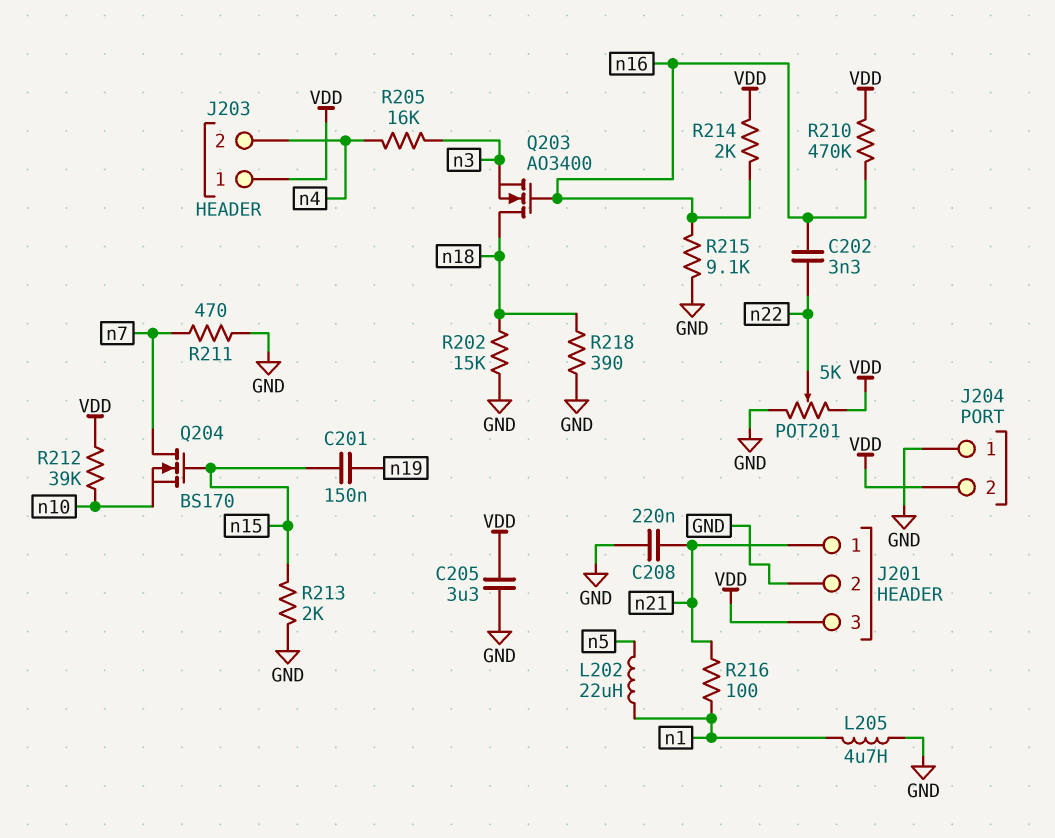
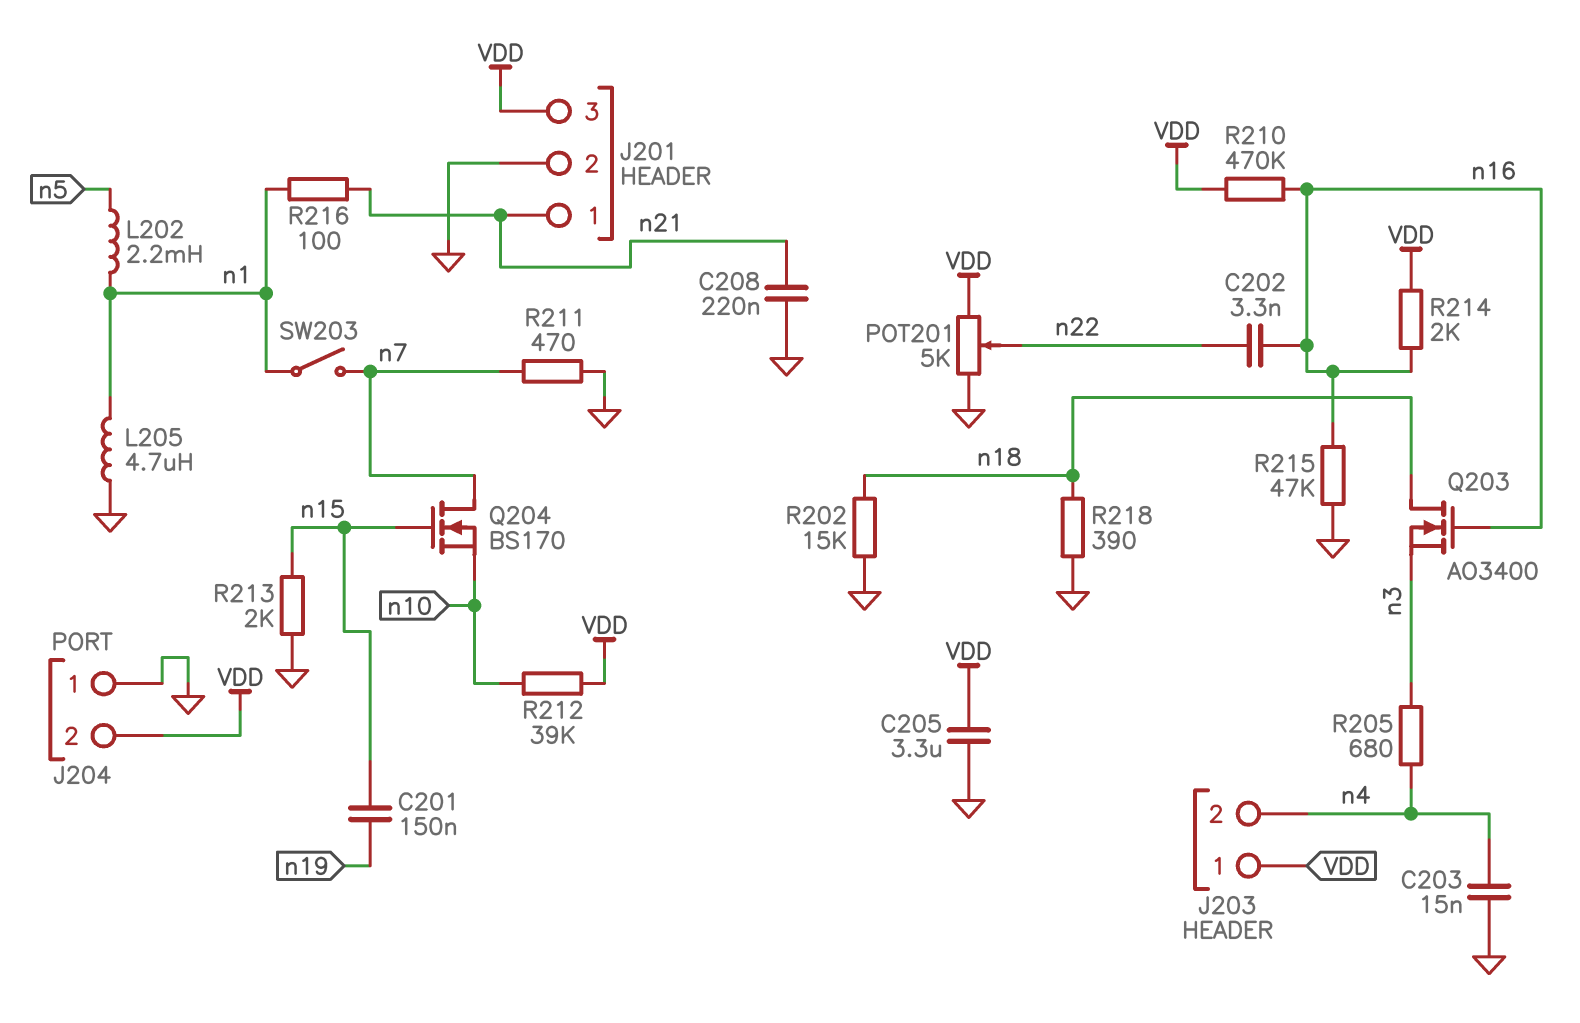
C203: none -> 15nF (GND, n4)
L202: 22uH (n1, n5) -> 2.2mH (n1, n5)
R205: 16k (n3, n4) -> 680 (n3, n4)
R215: 9.1k (GND, n16) -> 47k (GND, n16)
SW203: none -> switch (n1, n7)

